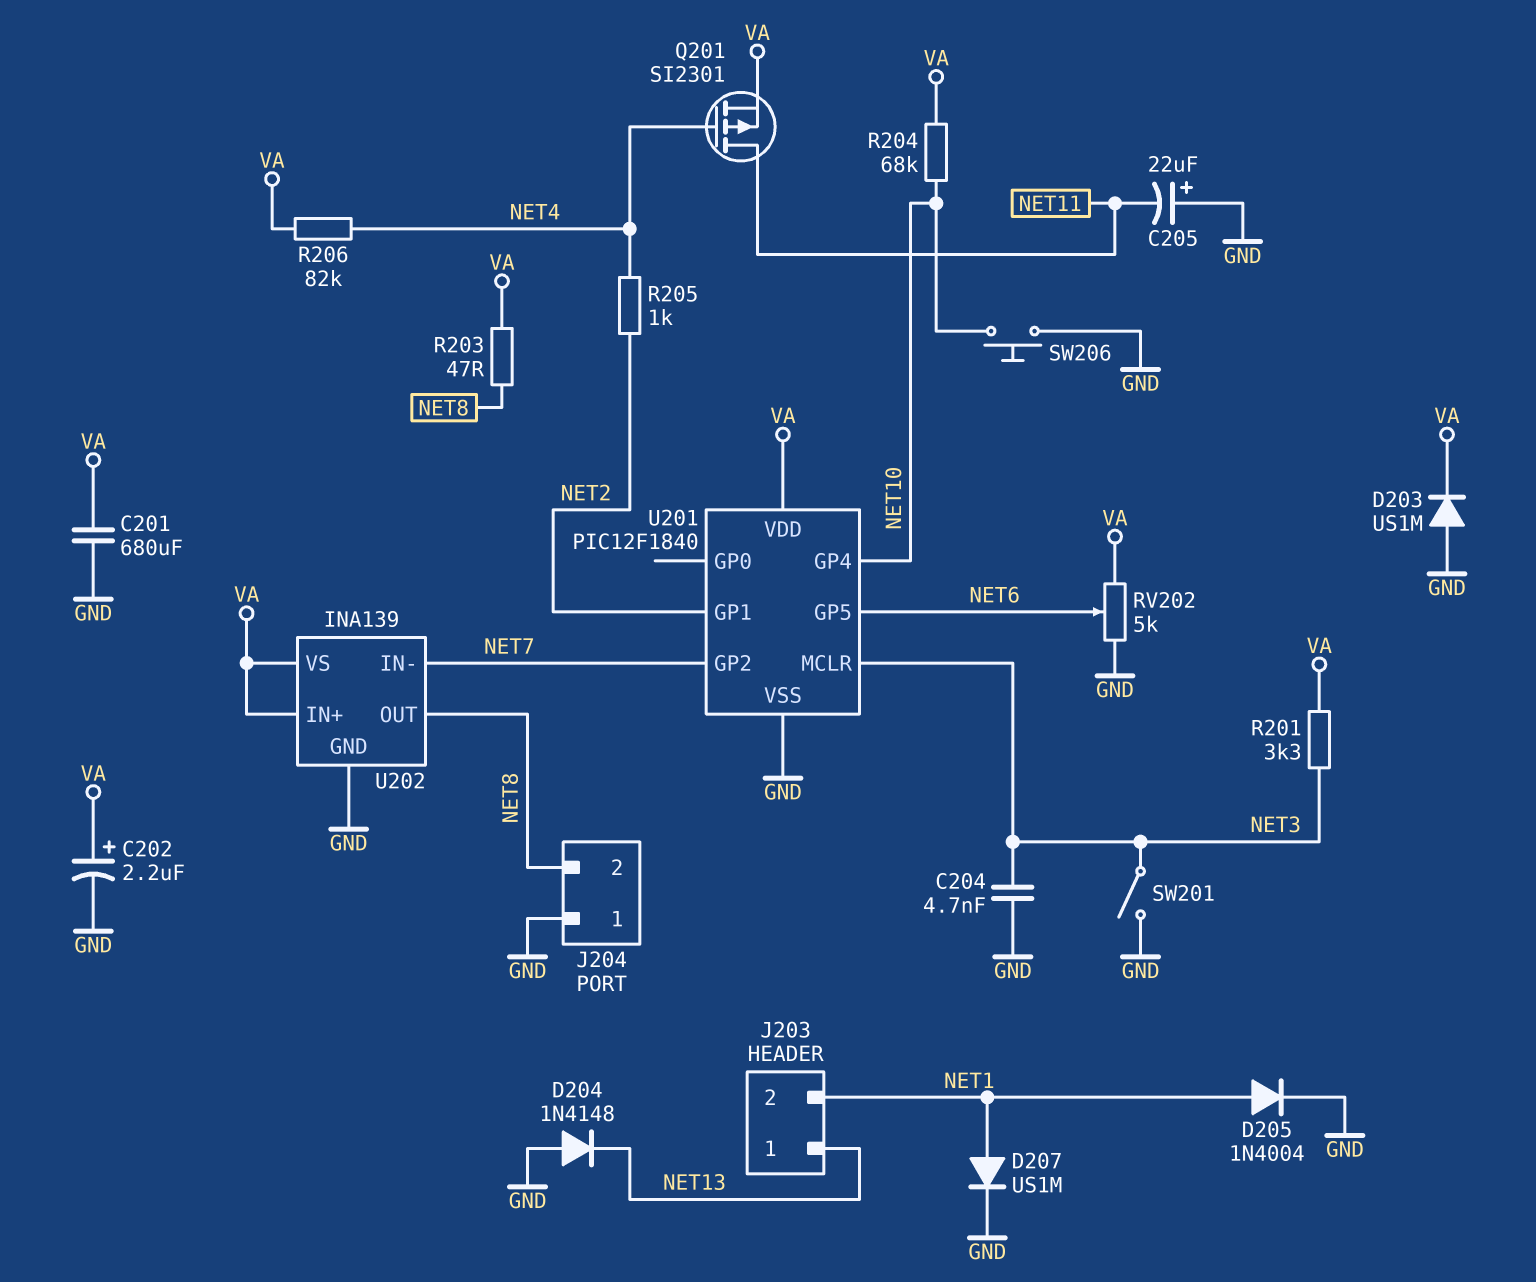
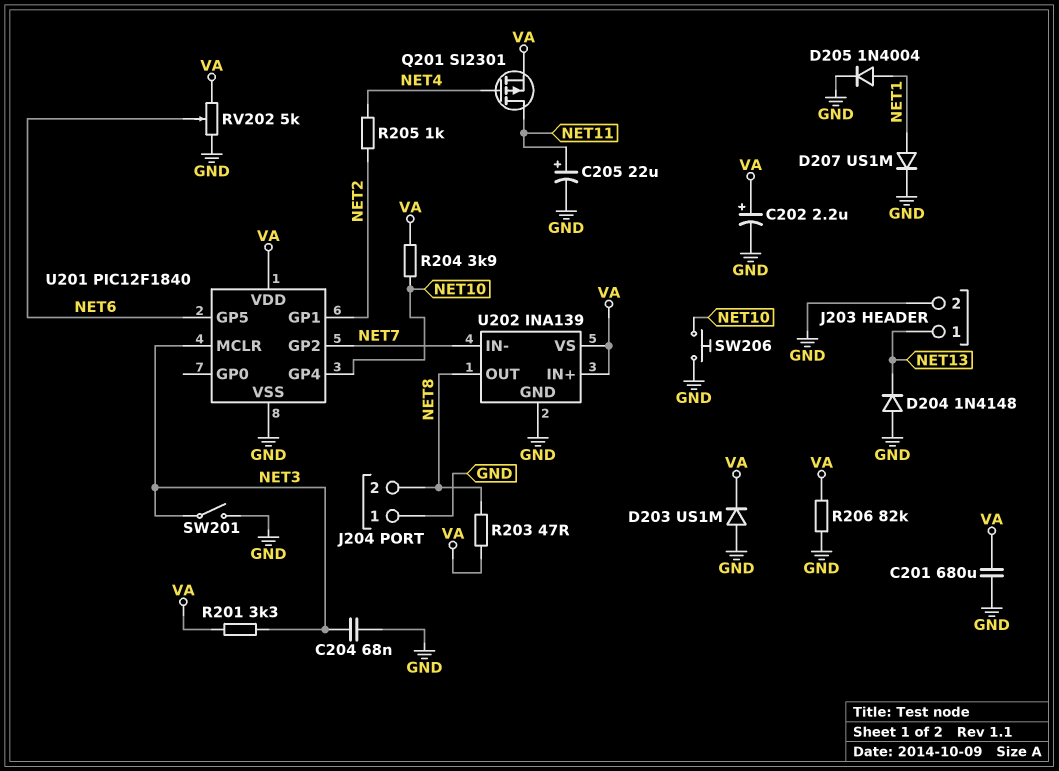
C204: 4.7nF (GND, NET3) -> 68nF (GND, NET3)
C205: 22uF (plus GND, minus NET11) -> 22uF (plus NET11, minus GND)
J203 pin 2: NET1 -> GND
R204: 68k (NET10, VA) -> 3.9k (NET10, VA)
R206: 82k (NET4, VA) -> 82k (GND, VA)

